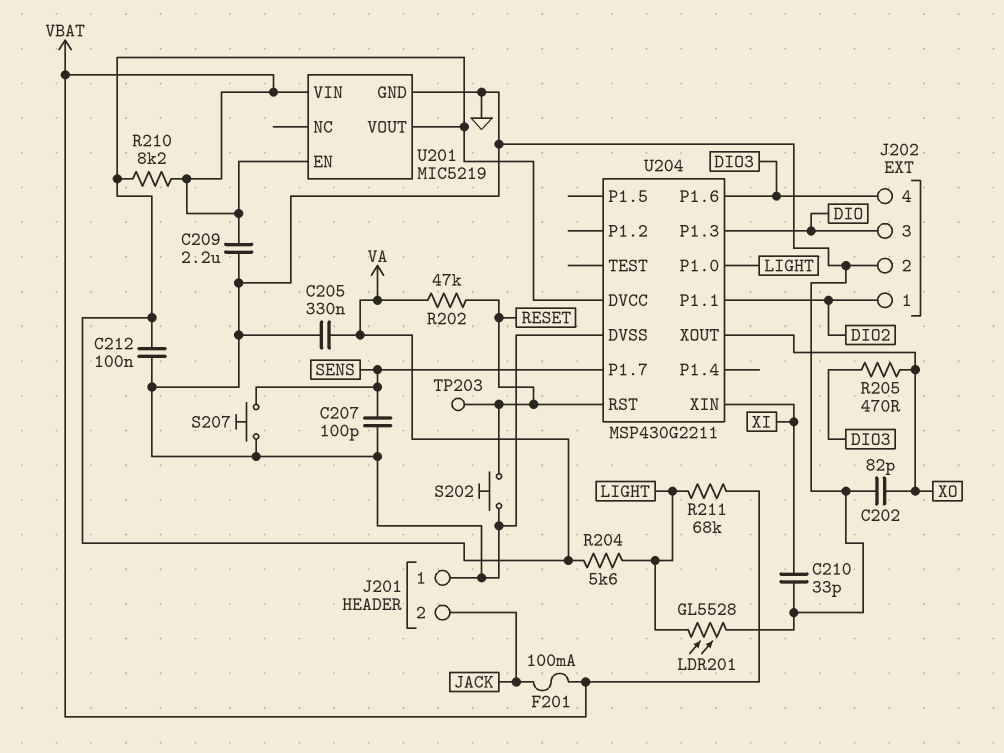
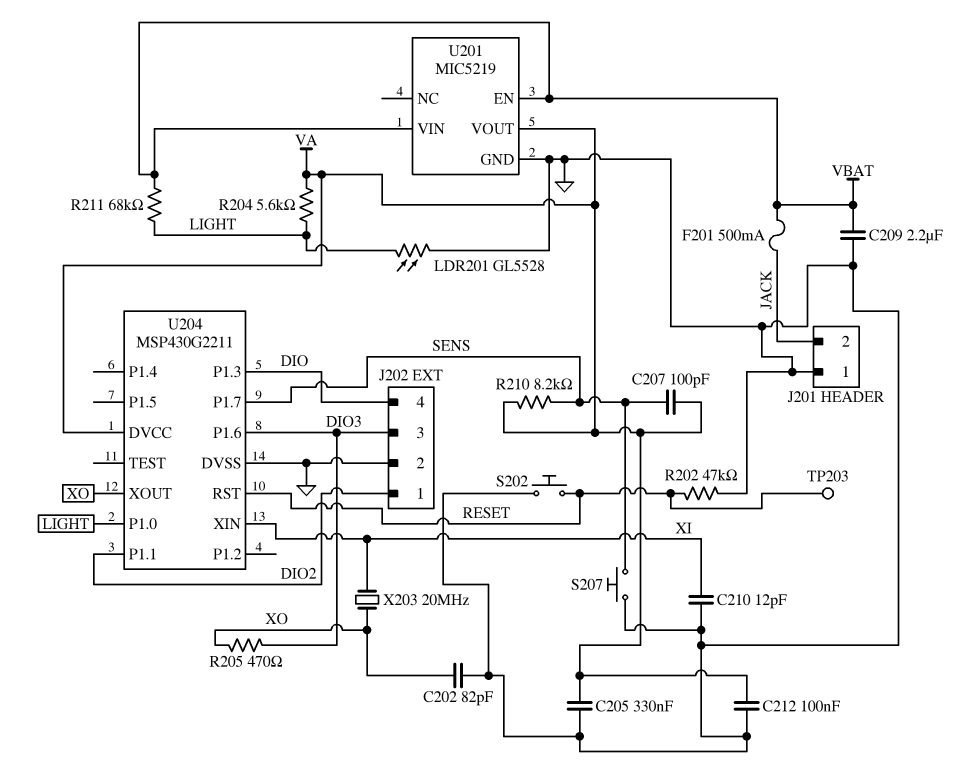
C207: 100pF (GND, SENS) -> 100pF (SENS, VA)
C210: 33pF (GND, XI) -> 12pF (GND, XI)
F201: 100mA (JACK, VBAT) -> 500mA (JACK, VBAT)
J202 pin 3: DIO -> DIO3
J202 pin 4: DIO3 -> DIO
R202: 47k (RESET, VA) -> 47k (GND, RESET)
R210: 8.2k (VA, VBAT) -> 8.2k (SENS, VA)
X203: none -> 20MHz (XI, XO)

